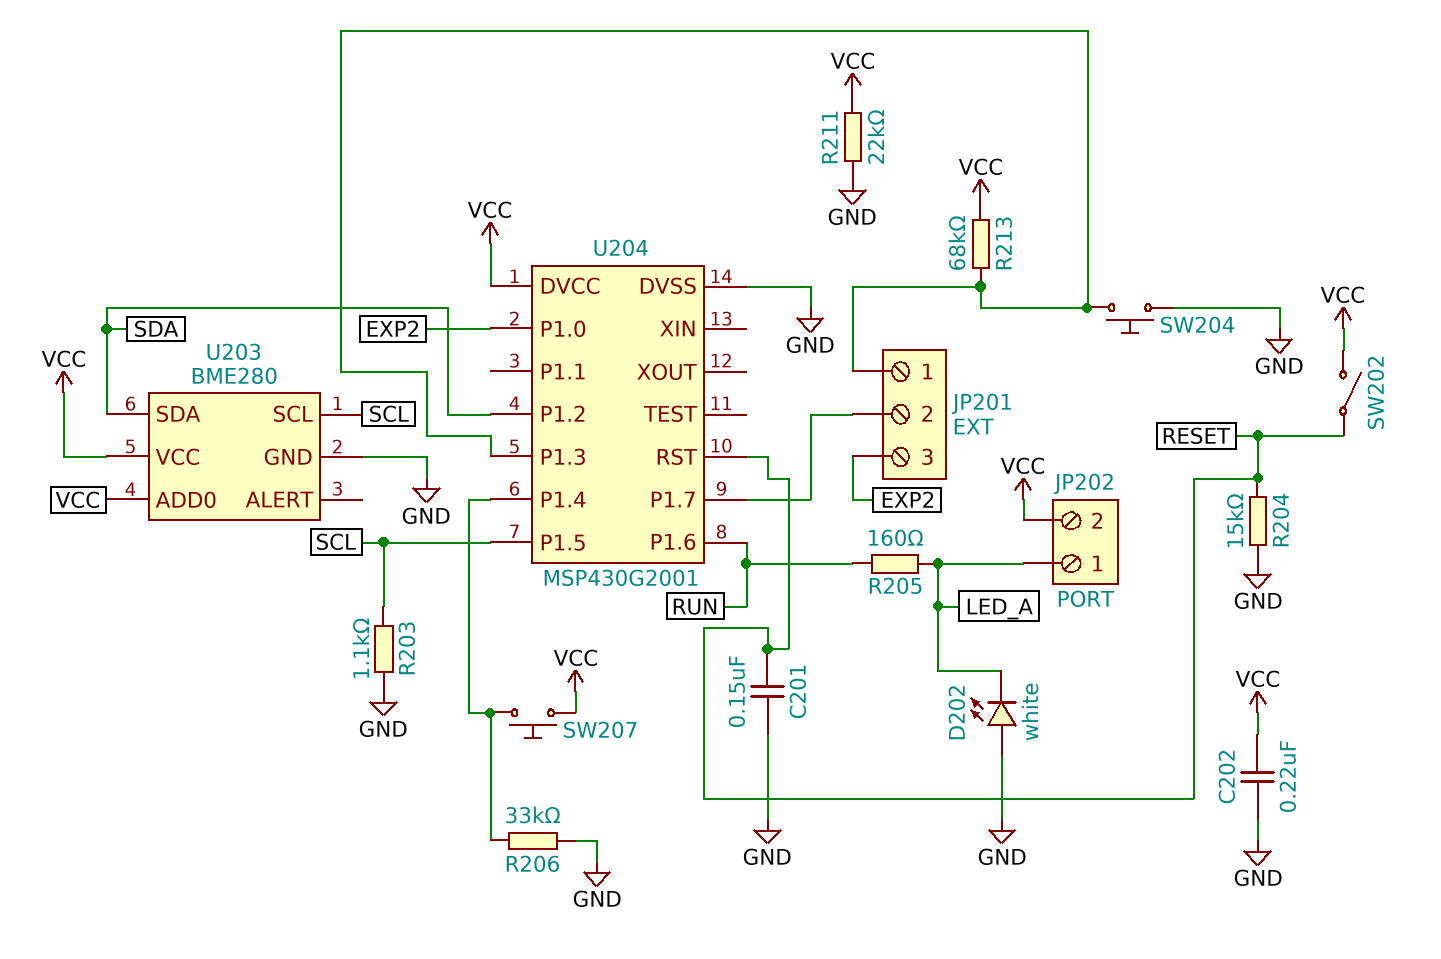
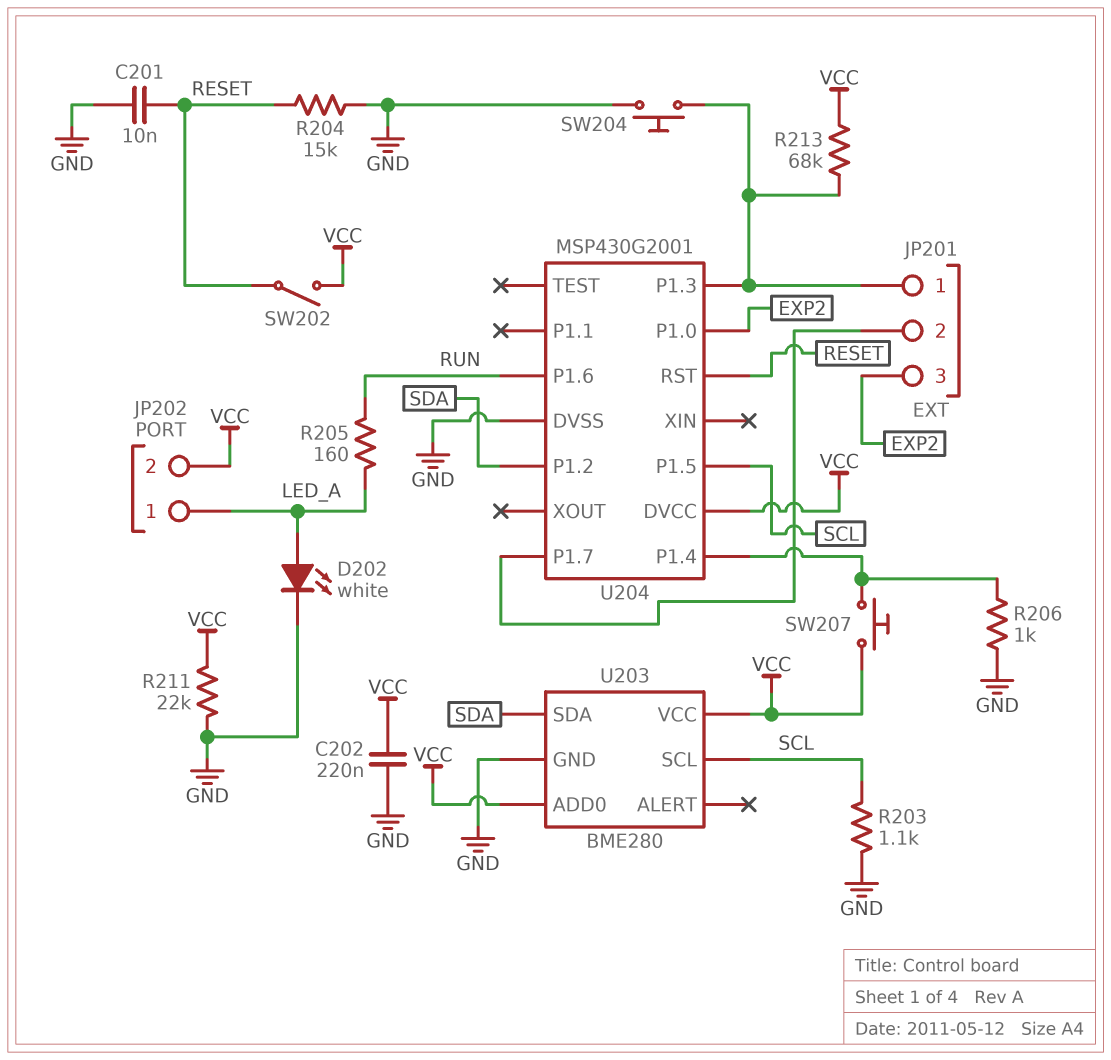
C201: 150nF (GND, RESET) -> 10nF (GND, RESET)
D202: LED white (A GND, K LED_A) -> LED white (A LED_A, K GND)
R206: 33k (GND, U204/P1.4) -> 1k (GND, U204/P1.4)

